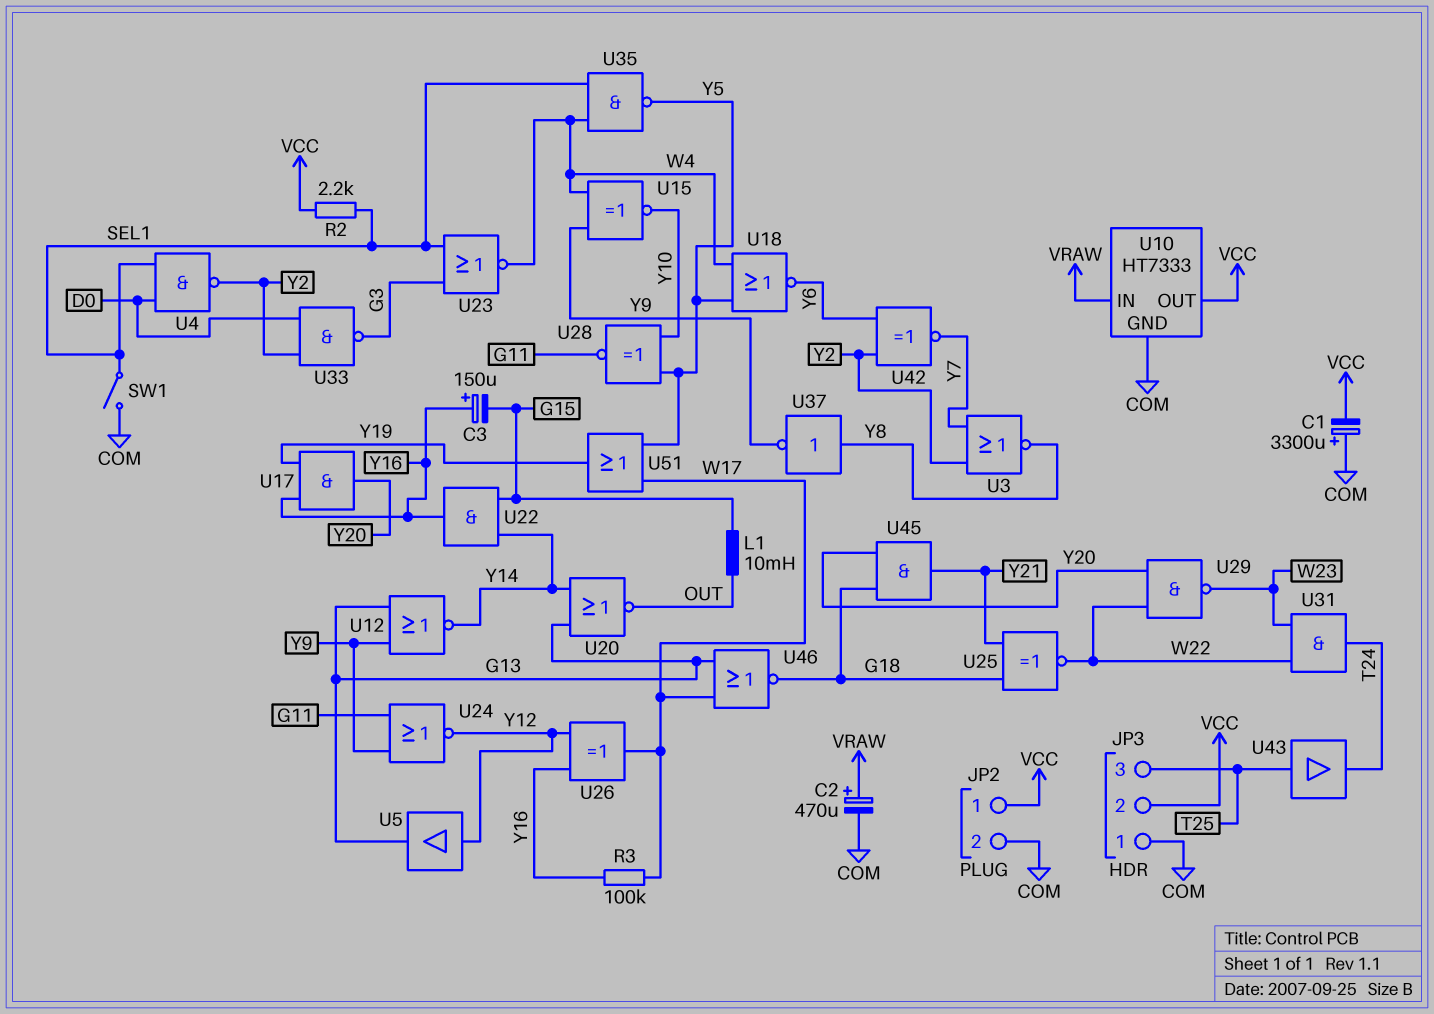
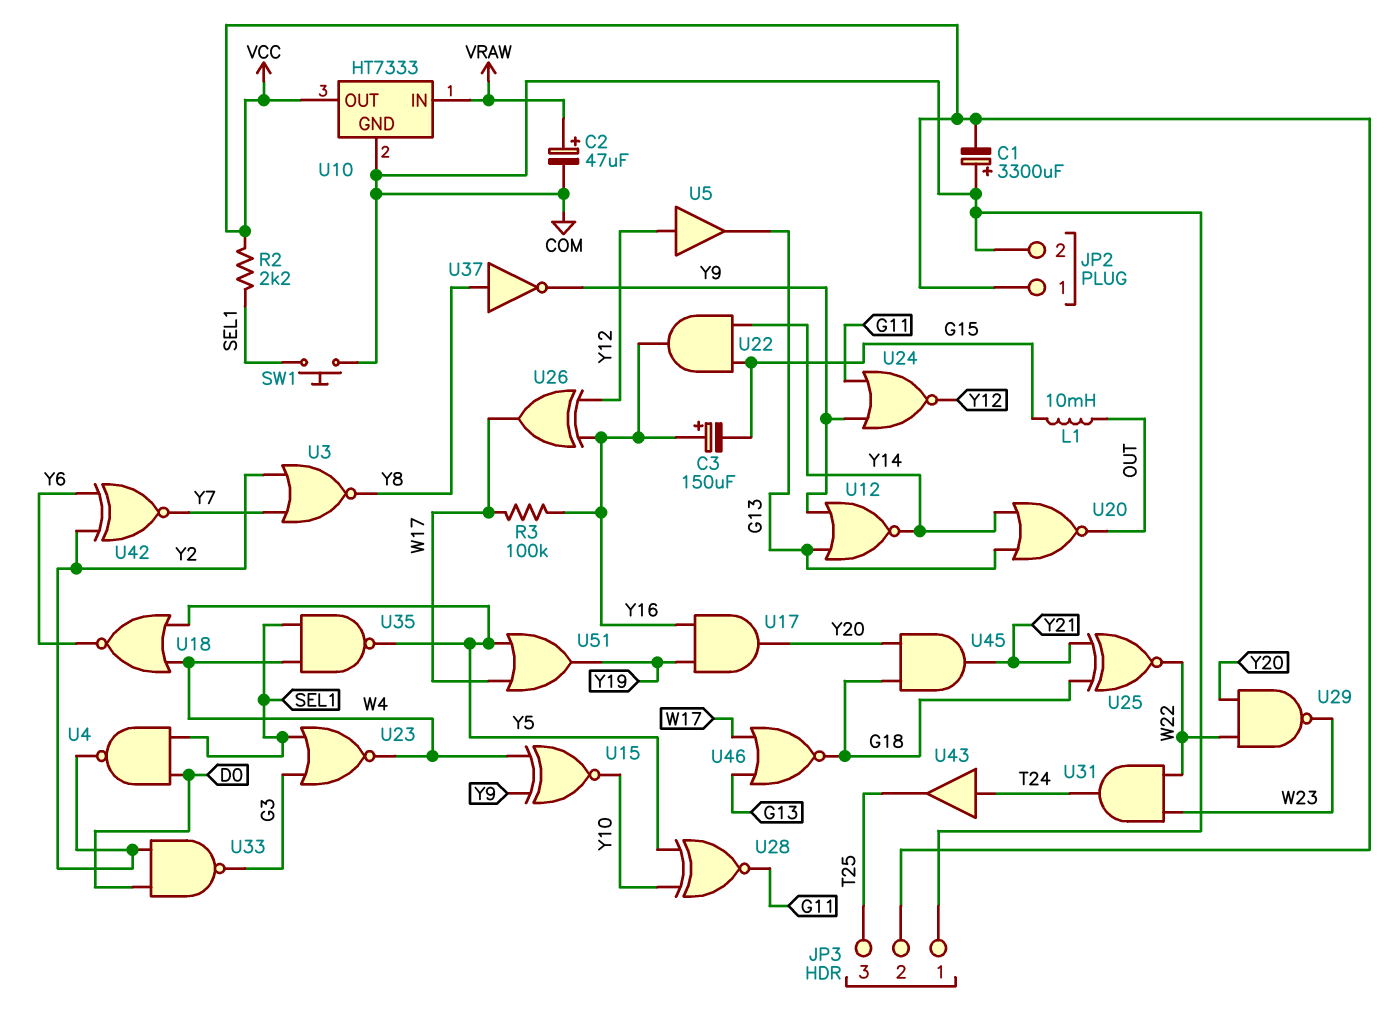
C2: 470uF (plus VRAW, minus COM) -> 47uF (plus VRAW, minus COM)
SW1: switch (COM, SEL1) -> button (COM, SEL1)
U43: buffer (in T25, out T24) -> buffer (in T24, out T25)

